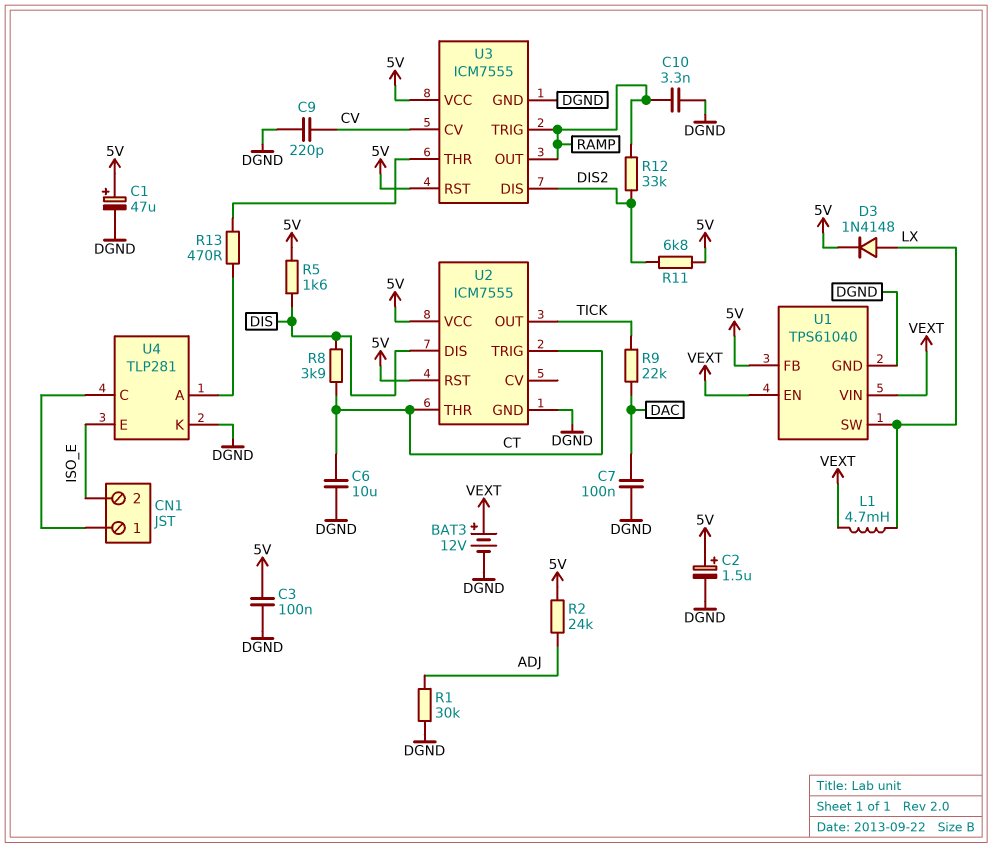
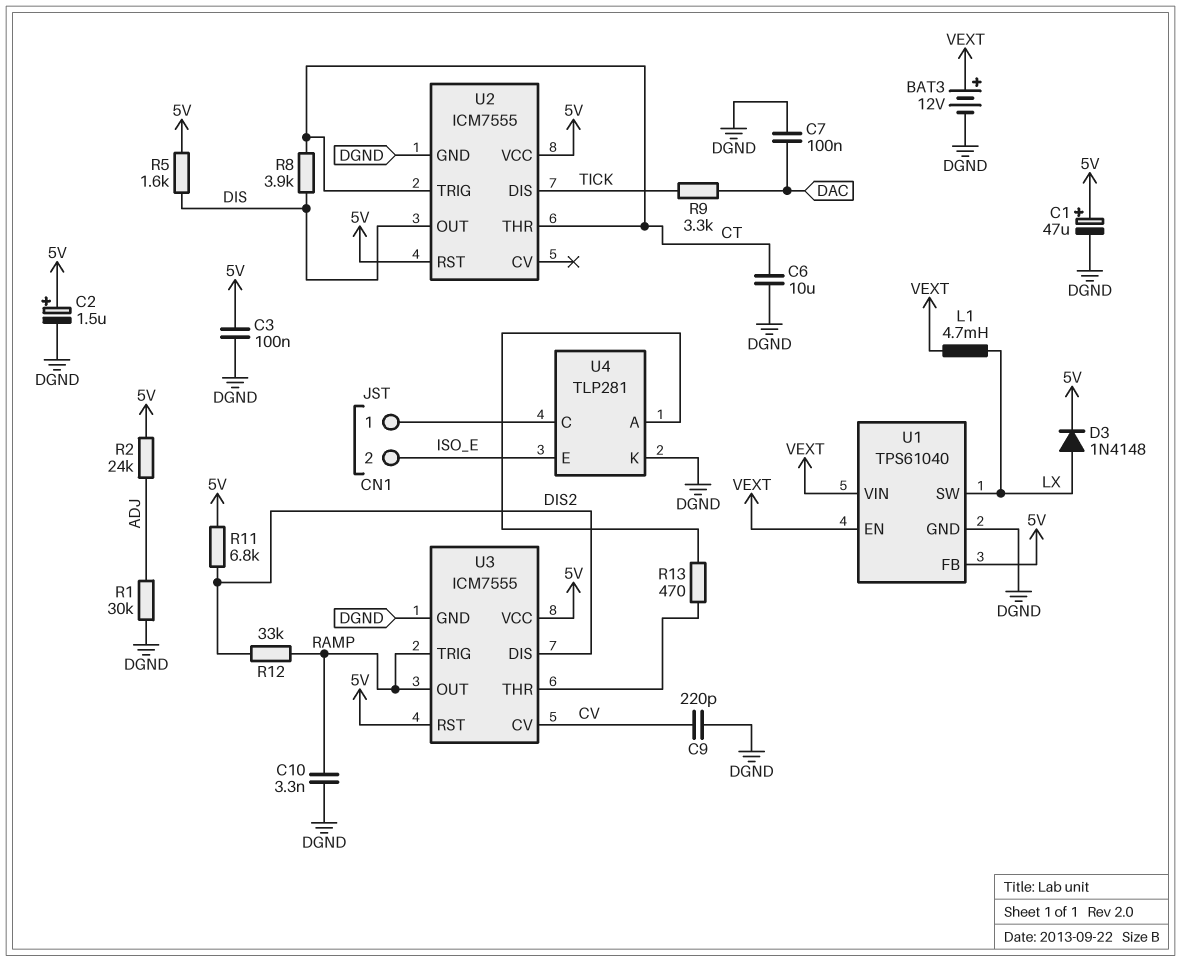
R9: 22k (DAC, TICK) -> 3.3k (DAC, TICK)
U2 pin DIS: DIS -> TICK
U2 pin OUT: TICK -> DIS

